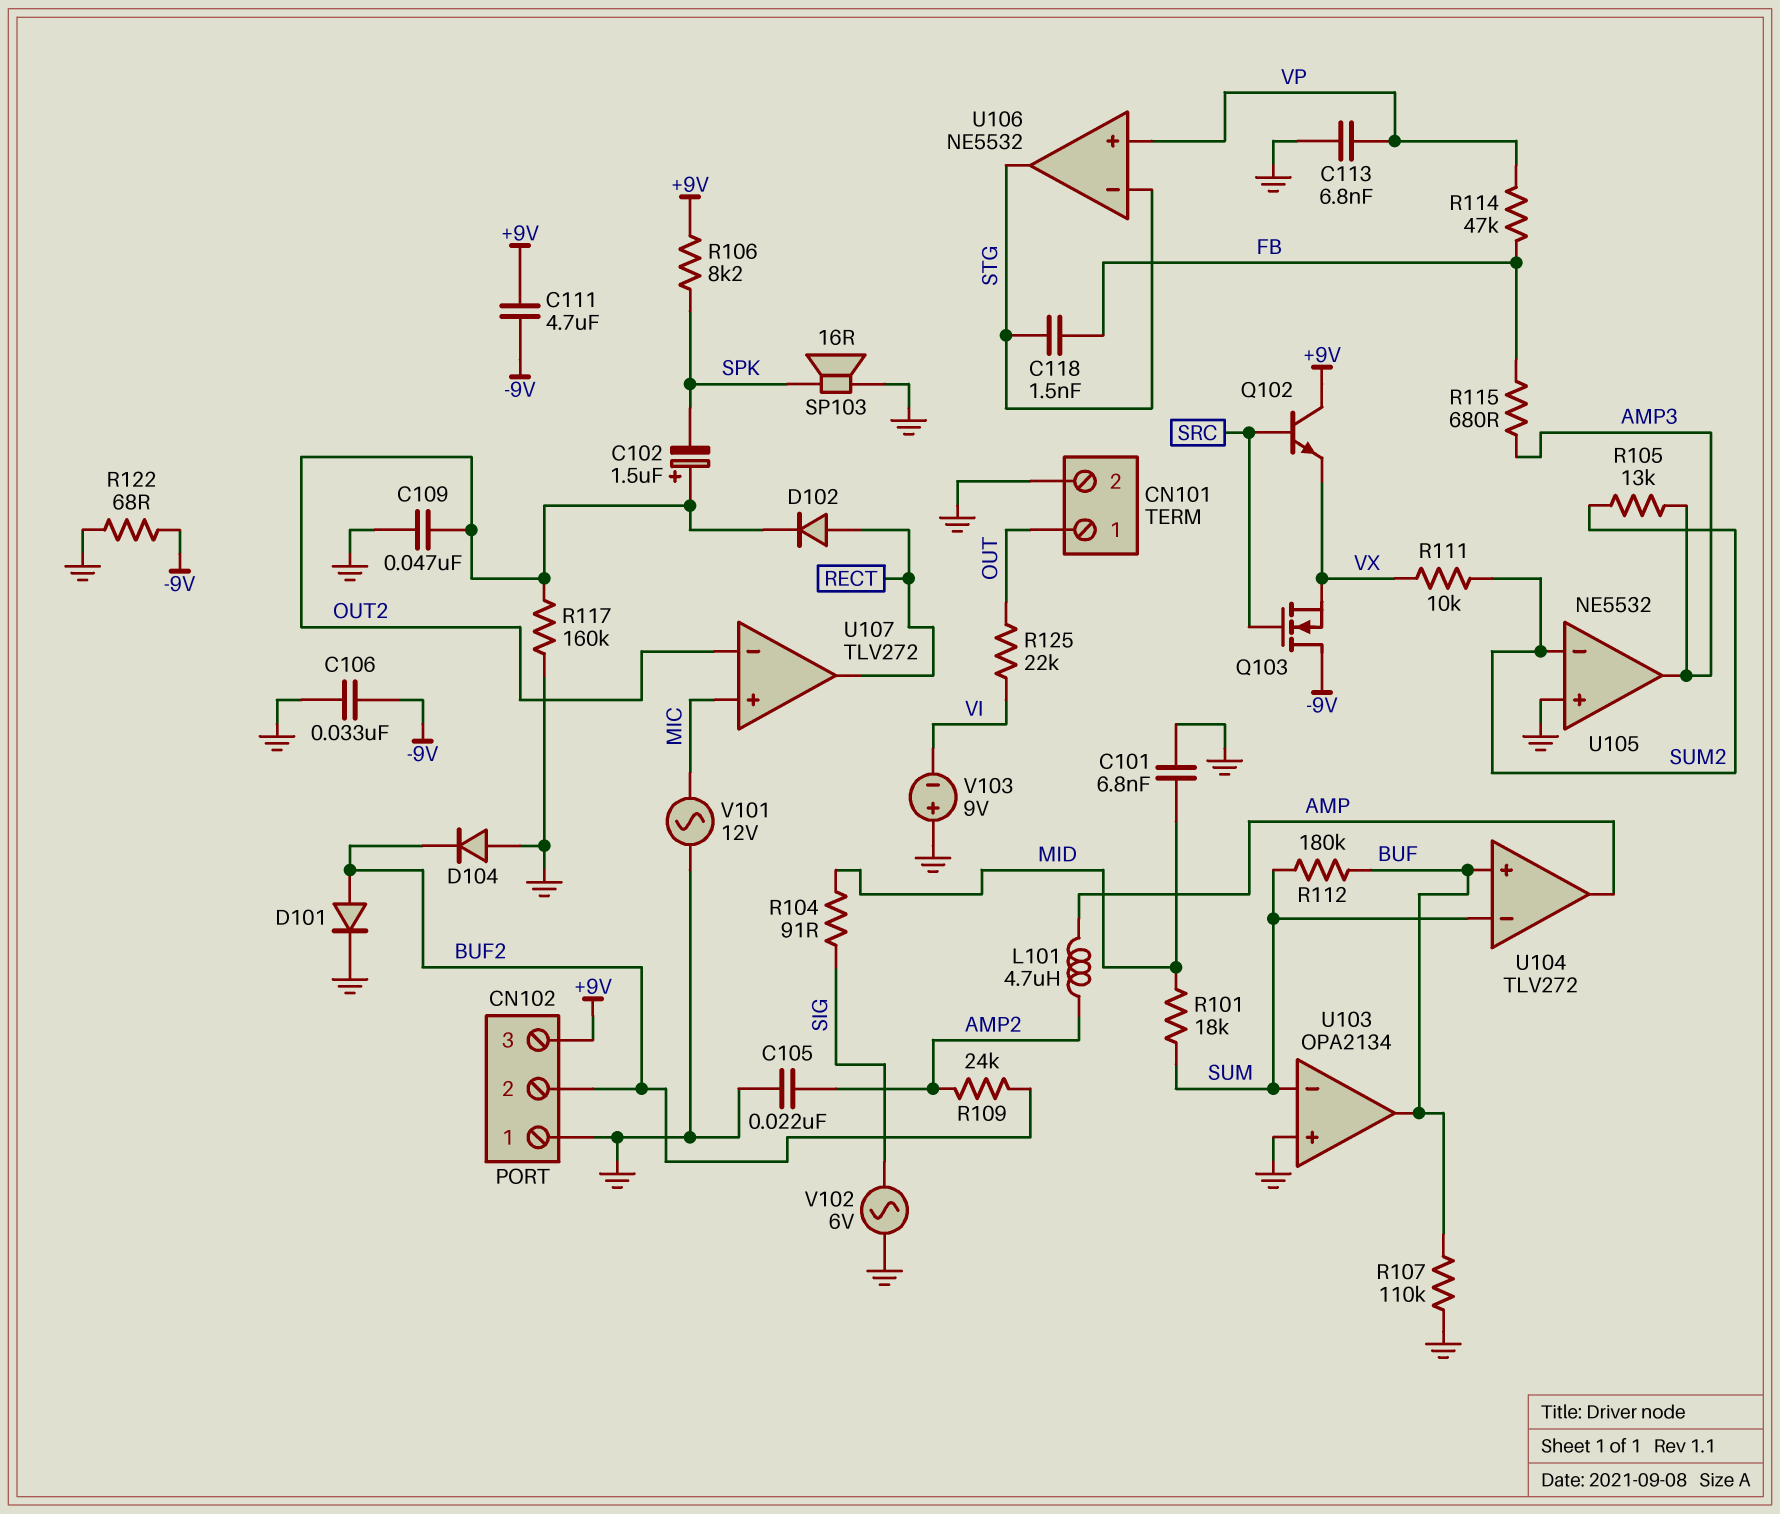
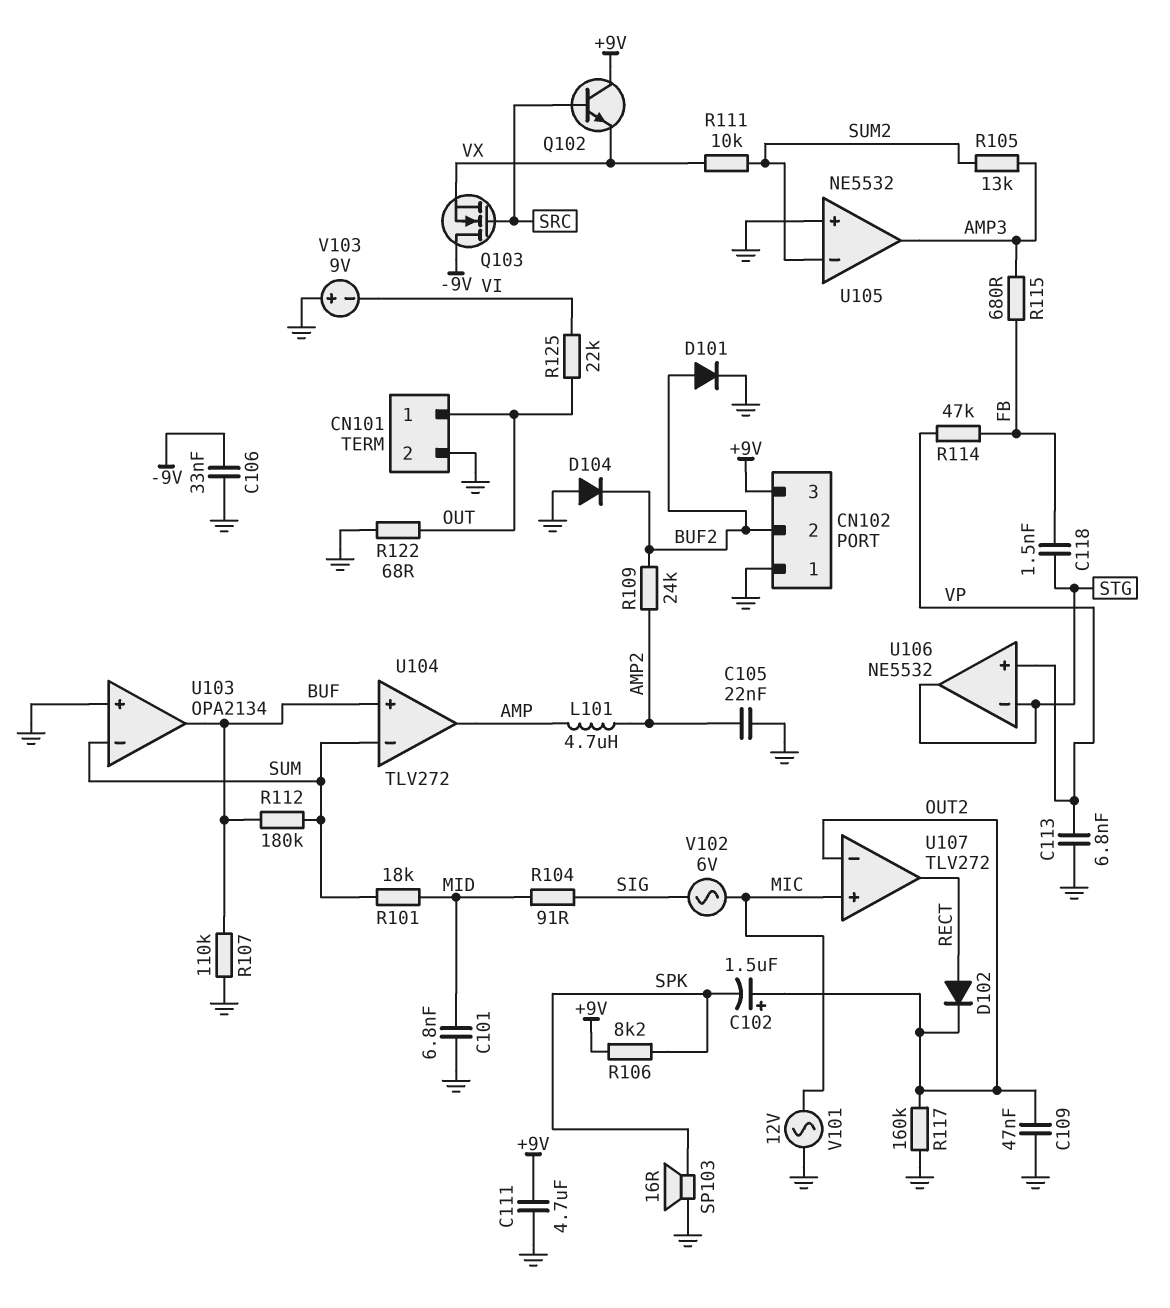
C111: 4.7uF (+9V, -9V) -> 4.7uF (+9V, GND)
R122: 68 (-9V, GND) -> 68 (GND, OUT)
V102: AC 6V (GND, SIG) -> AC 6V (MIC, SIG)

